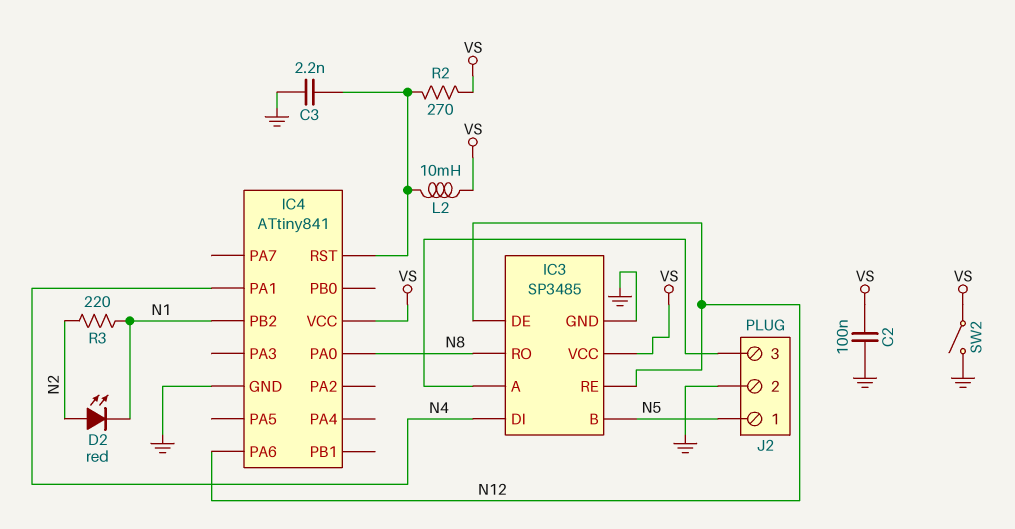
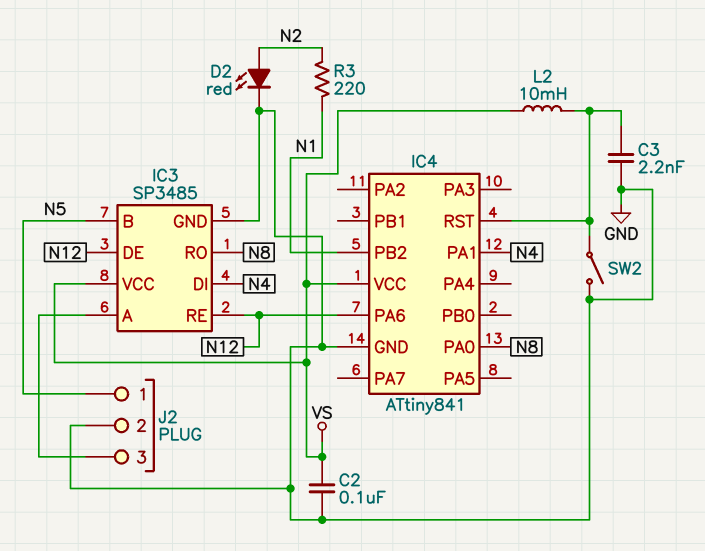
D2: LED red (A N2, K N1) -> LED red (A N2, K GND)
R2: 270 (IC4/RST, VS) -> none
SW2: switch (GND, VS) -> switch (GND, IC4/RST)

